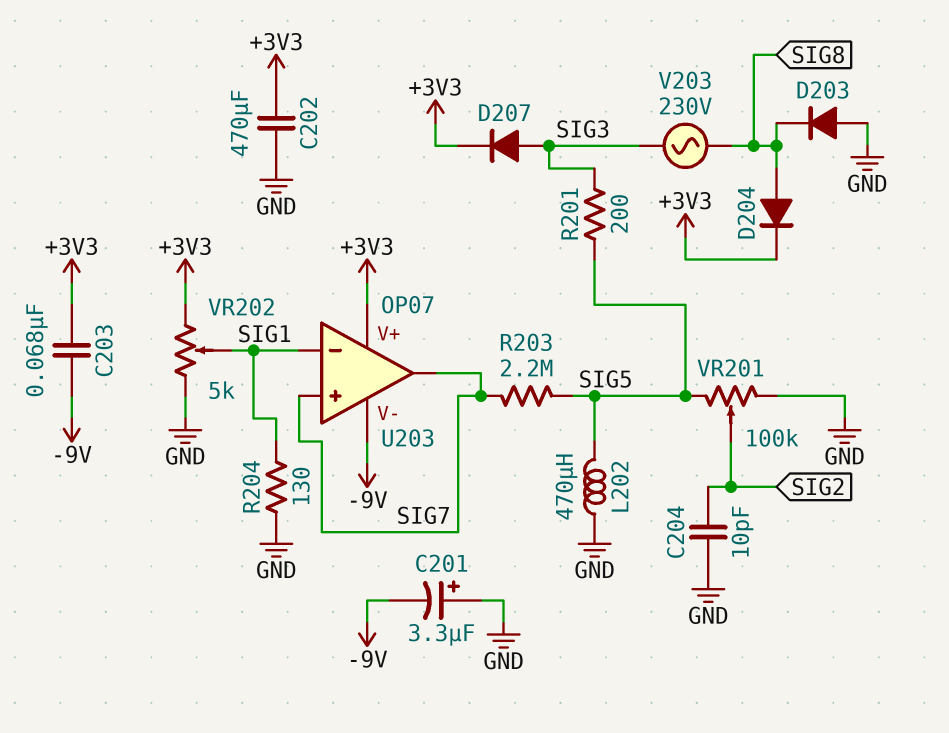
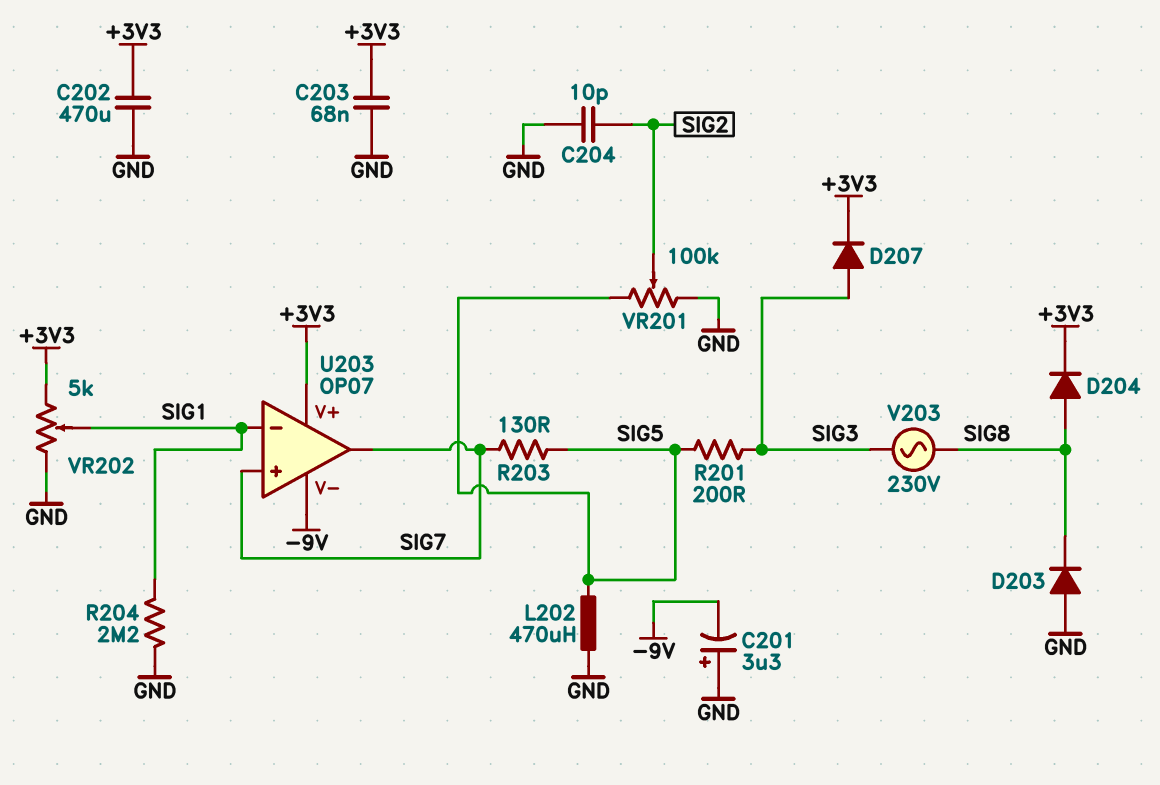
C203: 68nF (+3V3, -9V) -> 68nF (+3V3, GND)
R203: 2.2M (SIG5, SIG7) -> 130 (SIG5, SIG7)
R204: 130 (GND, SIG1) -> 2.2M (GND, SIG1)

